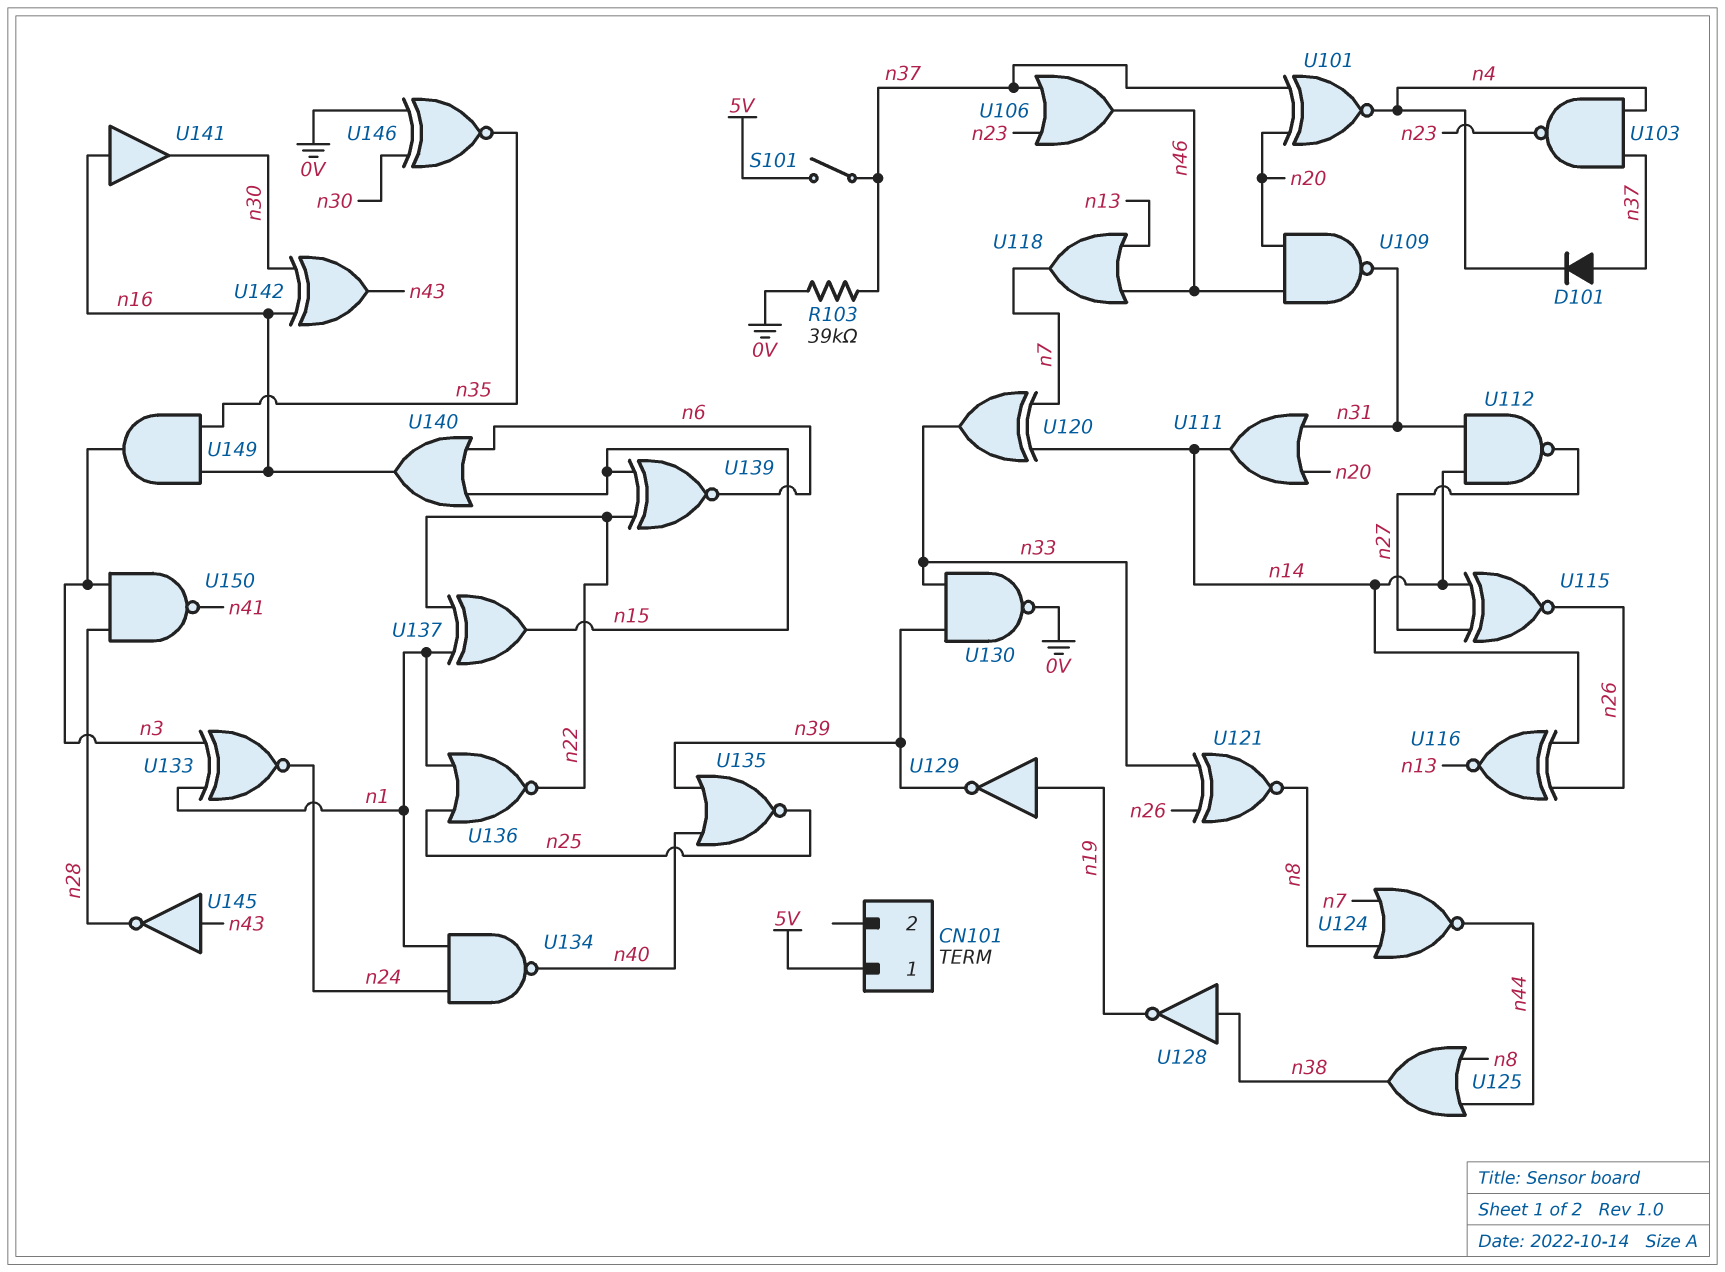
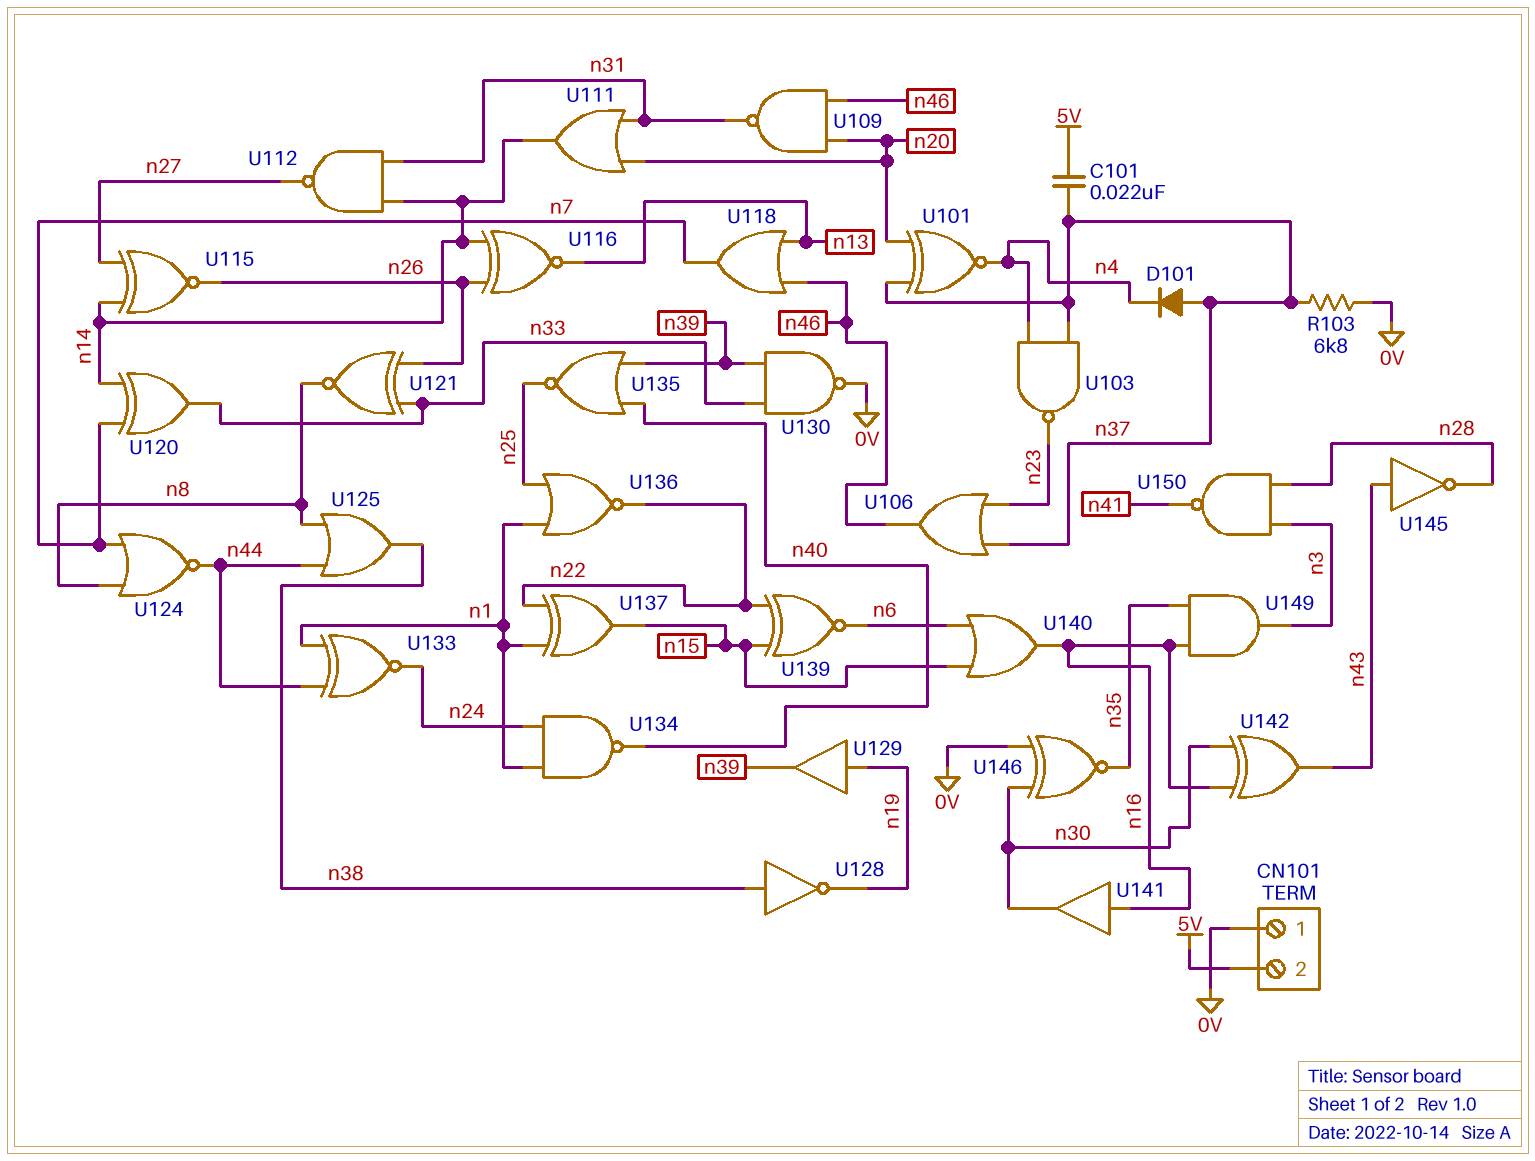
C101: none -> 22nF (5V, n37)
CN101 pin 1: 5V -> 0V
CN101 pin 2: none -> 5V
R103: 39k (0V, n37) -> 6.8k (0V, n37)
S101: switch (5V, n37) -> none
U129: NOT (in n19, out n39) -> buffer (in n19, out n39)
U133: XNOR (in n1, in n3, out n24) -> XNOR (in n1, in n44, out n24)

